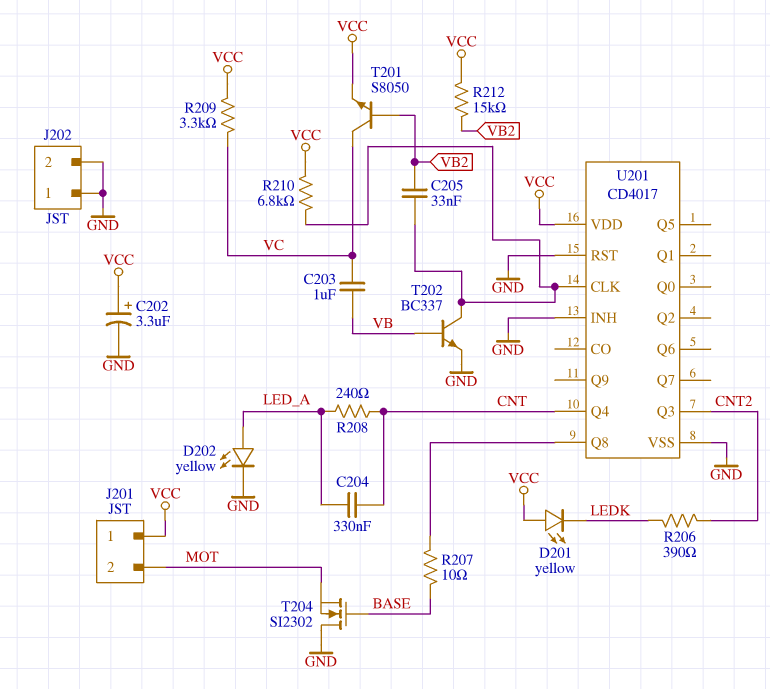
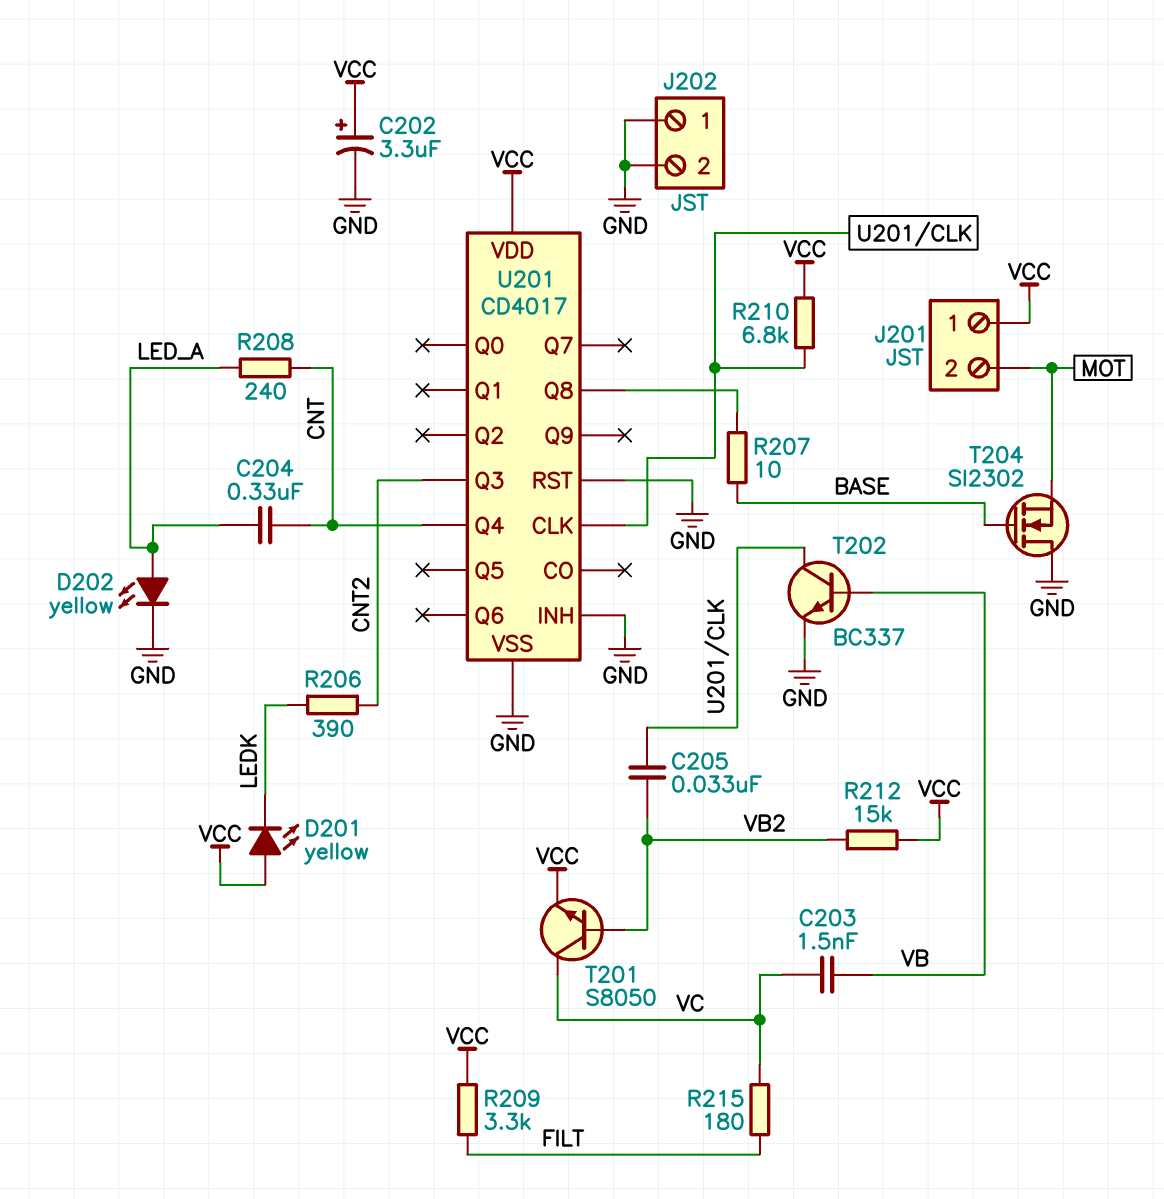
C203: 1uF (VB, VC) -> 1.5nF (VB, VC)
R209: 3.3k (VC, VCC) -> 3.3k (FILT, VCC)
R215: none -> 180 (FILT, VC)

